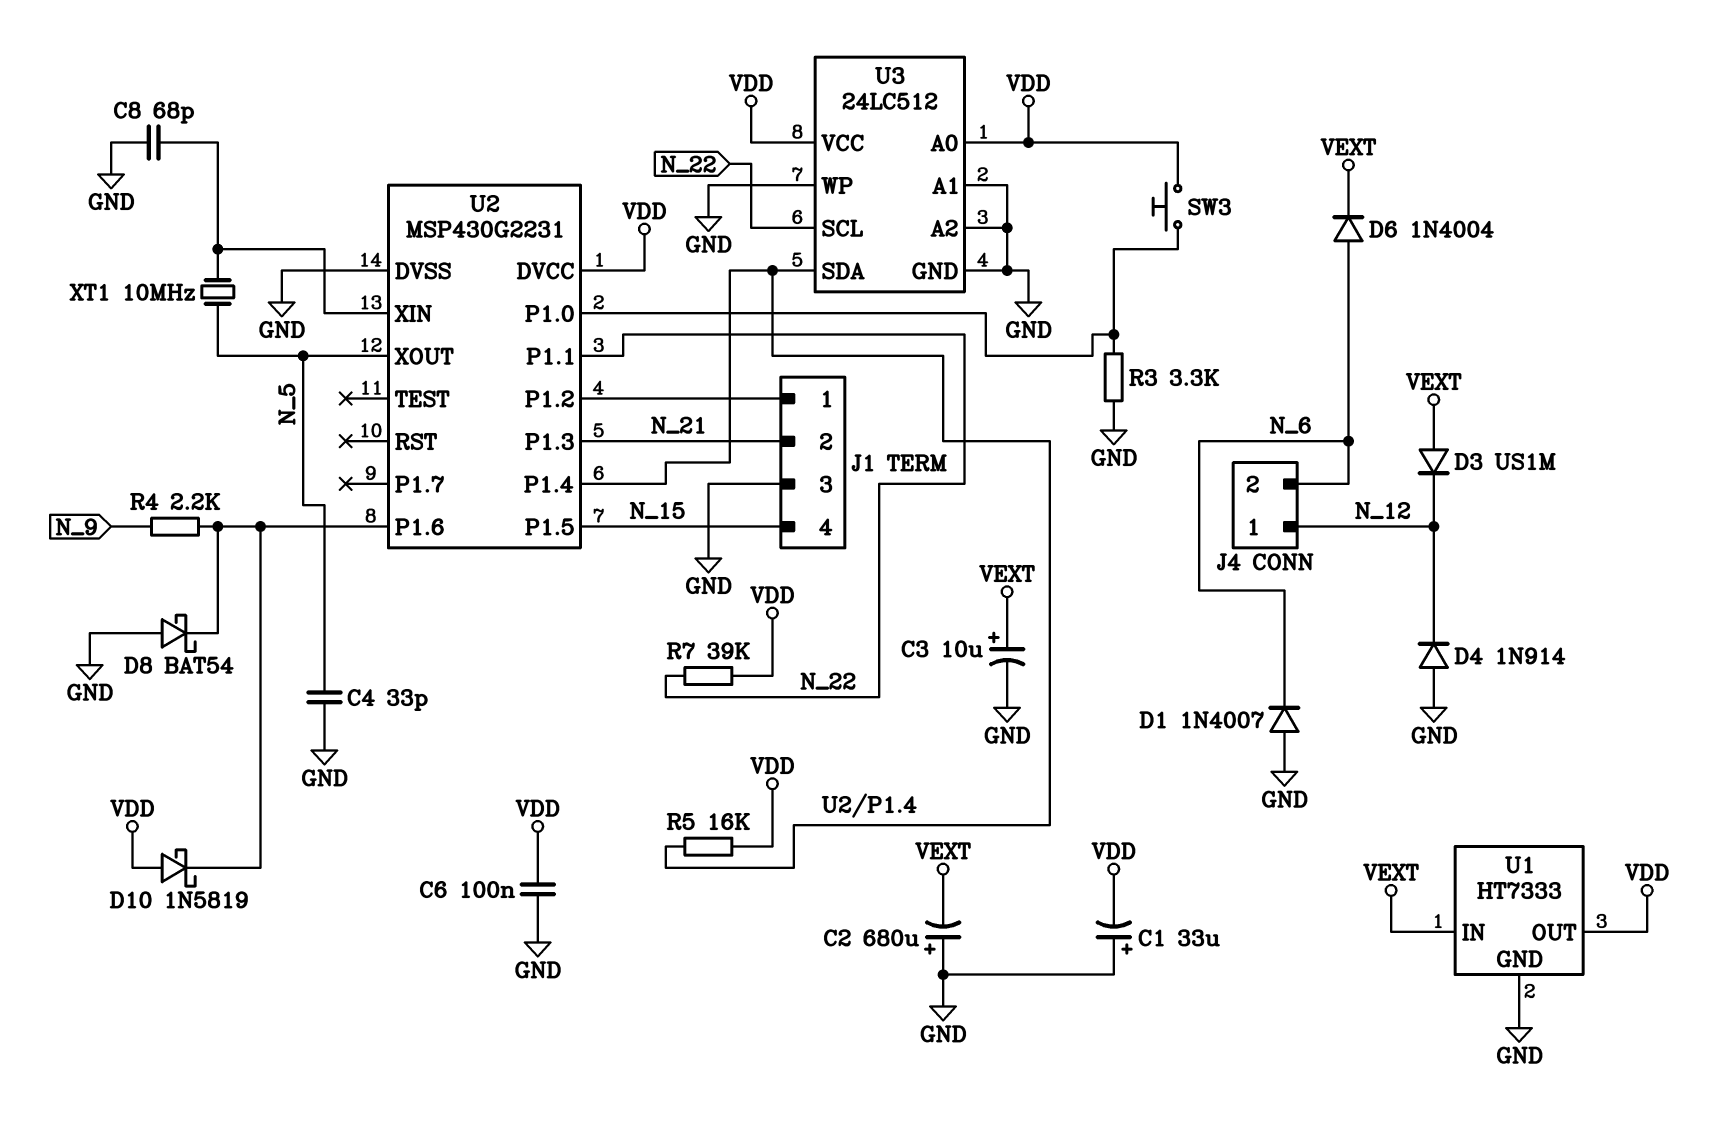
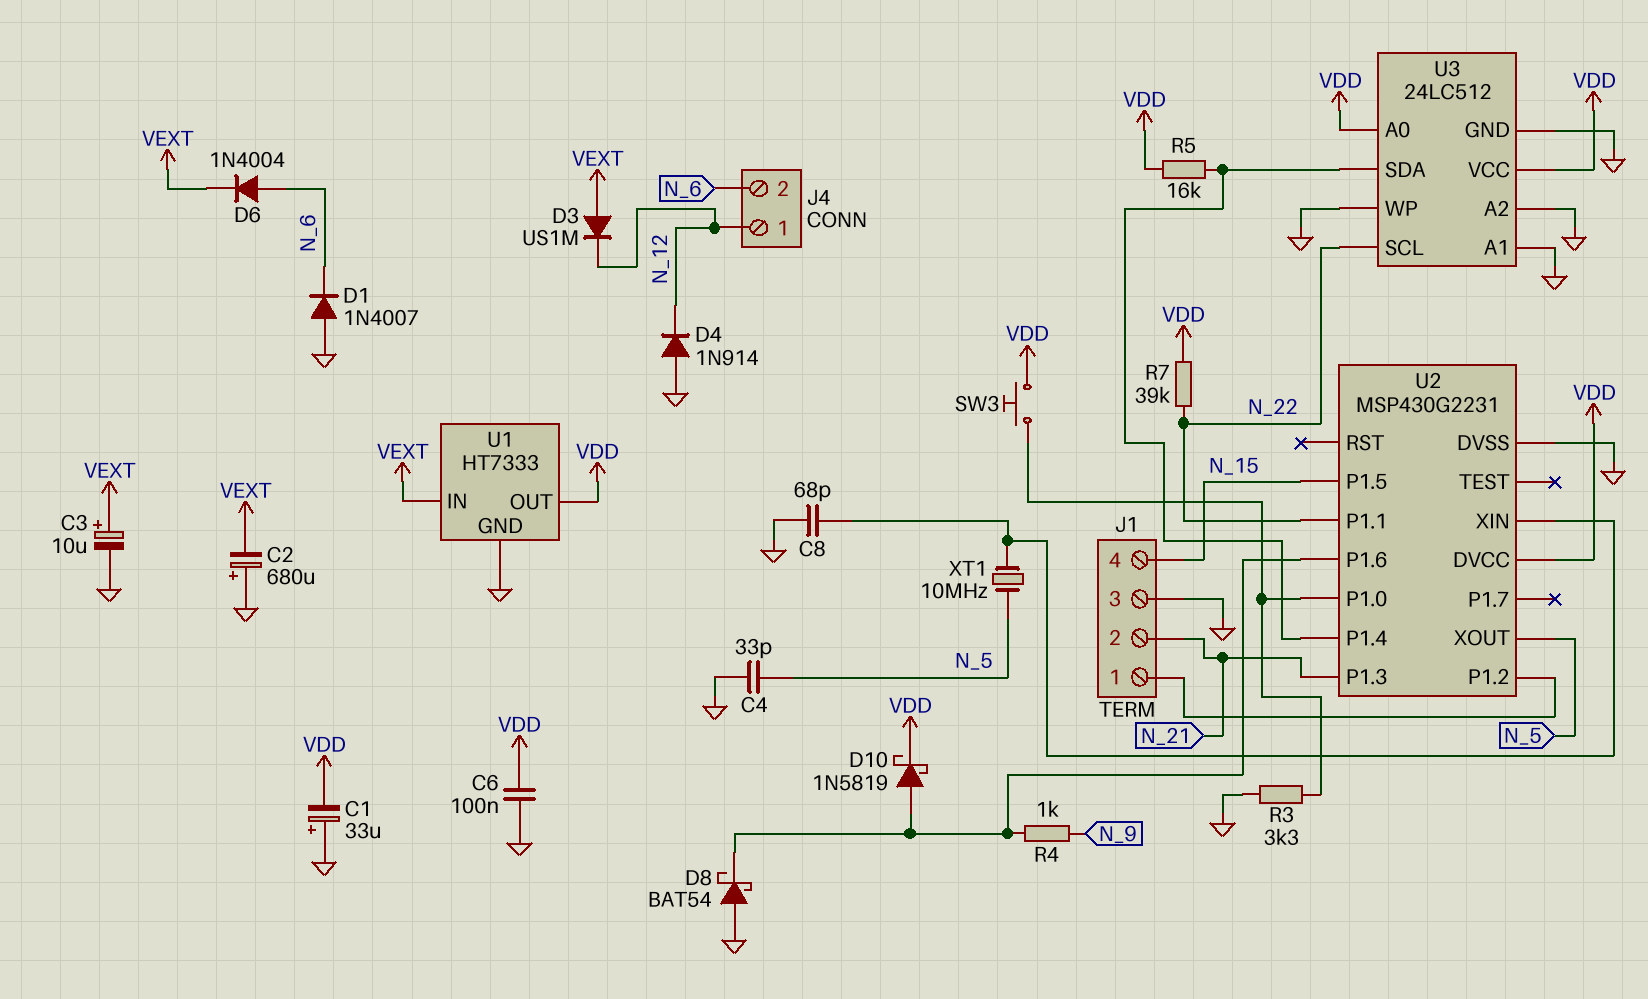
D10: schottky 1N5819 (A VDD, K U2/P1.6) -> schottky 1N5819 (A U2/P1.6, K VDD)
R4: 2.2k (N_9, U2/P1.6) -> 1k (N_9, U2/P1.6)

